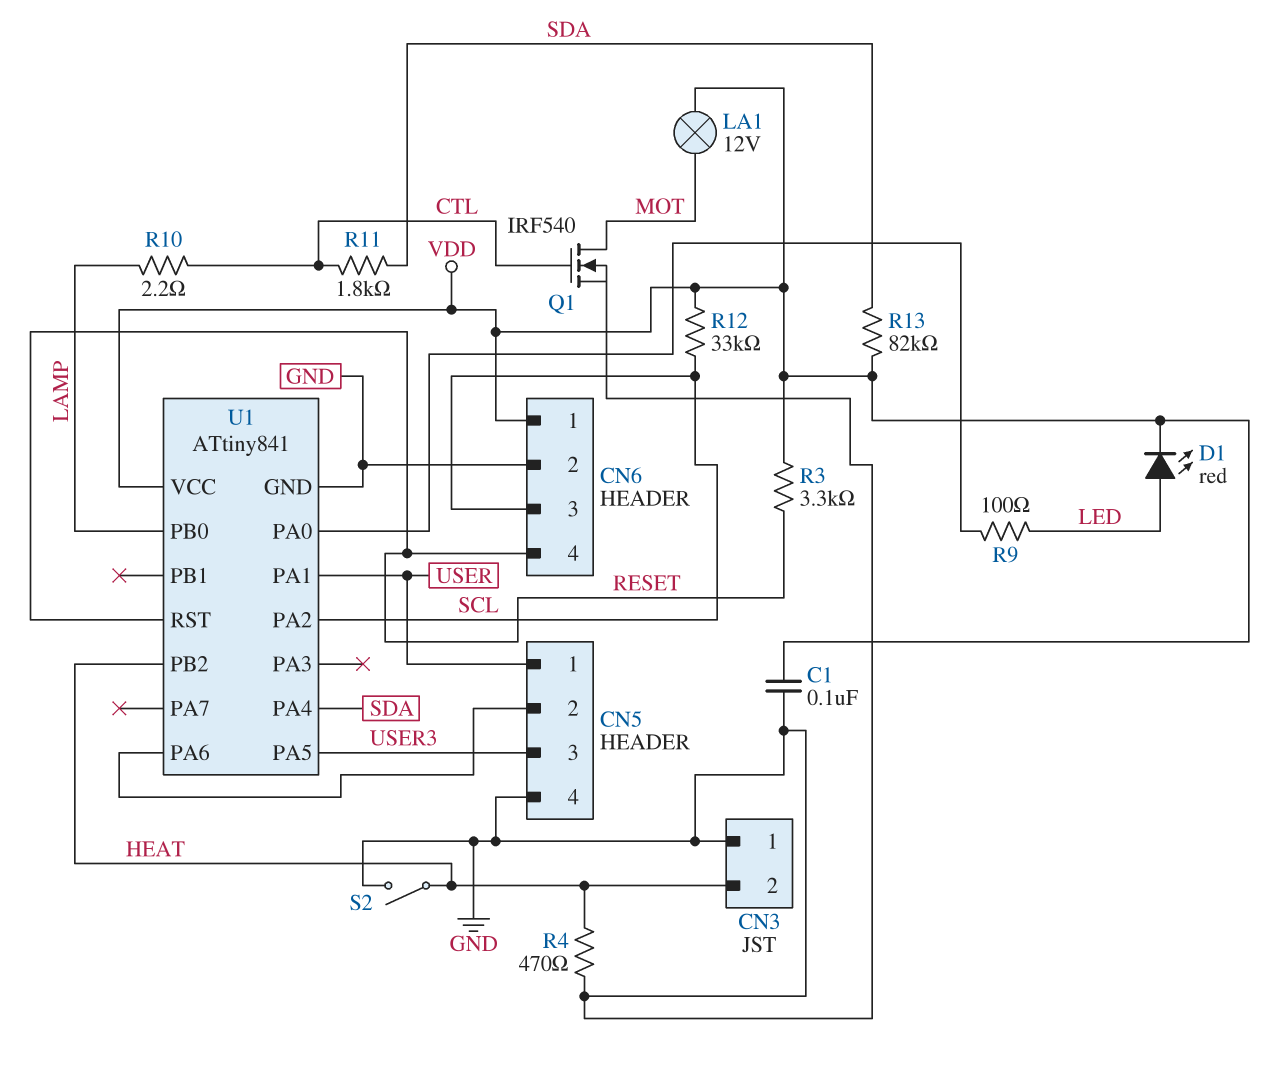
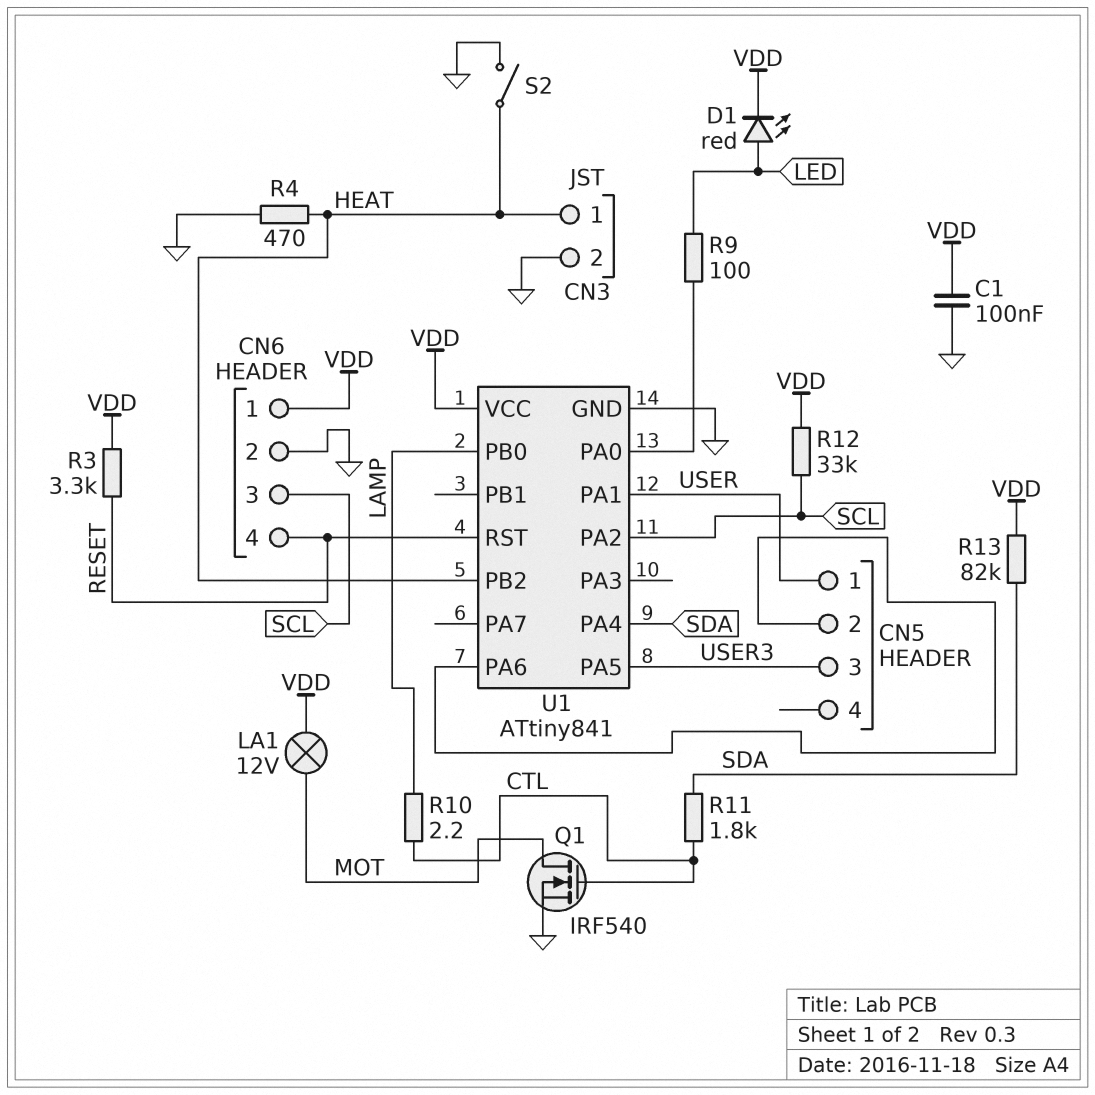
CN3 pin 1: GND -> HEAT
CN3 pin 2: HEAT -> GND
CN5 pin 4: GND -> none

